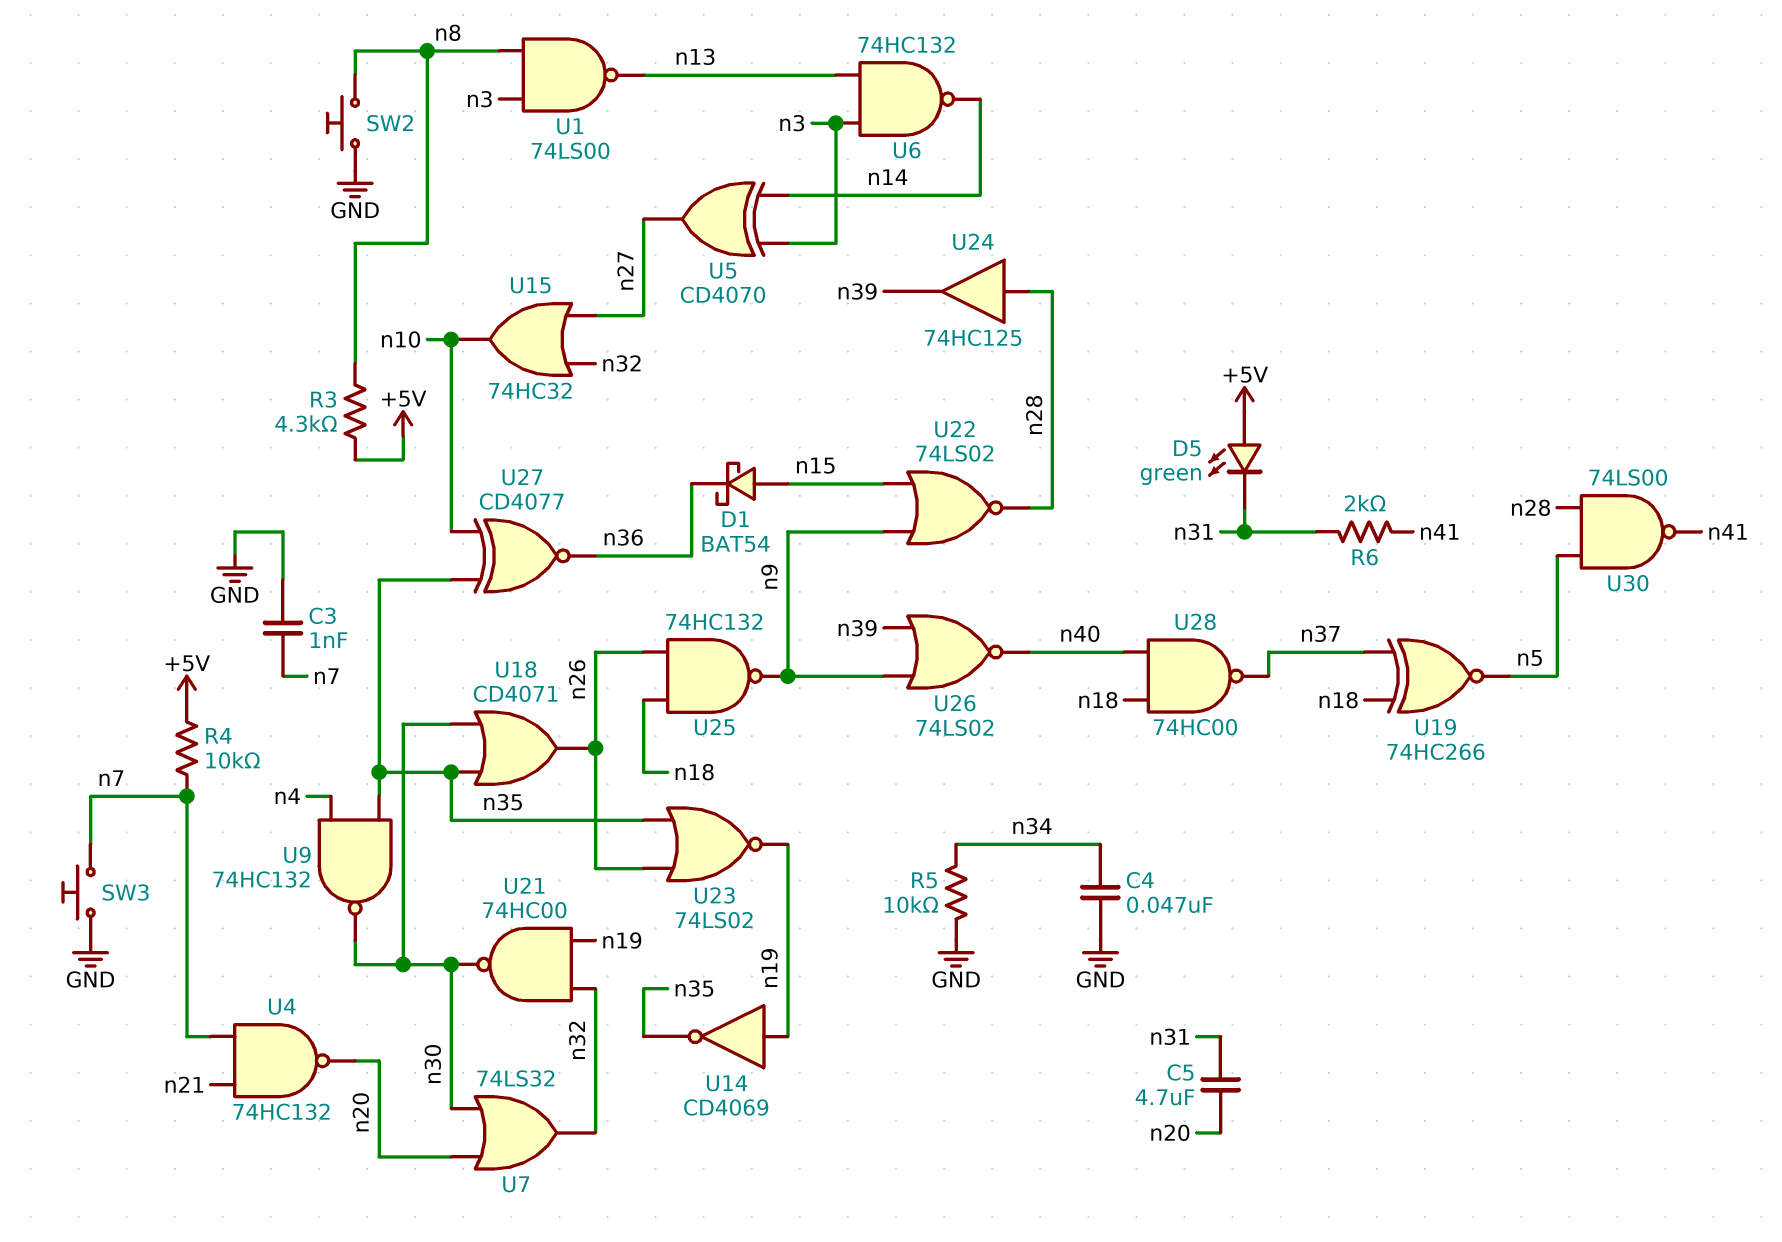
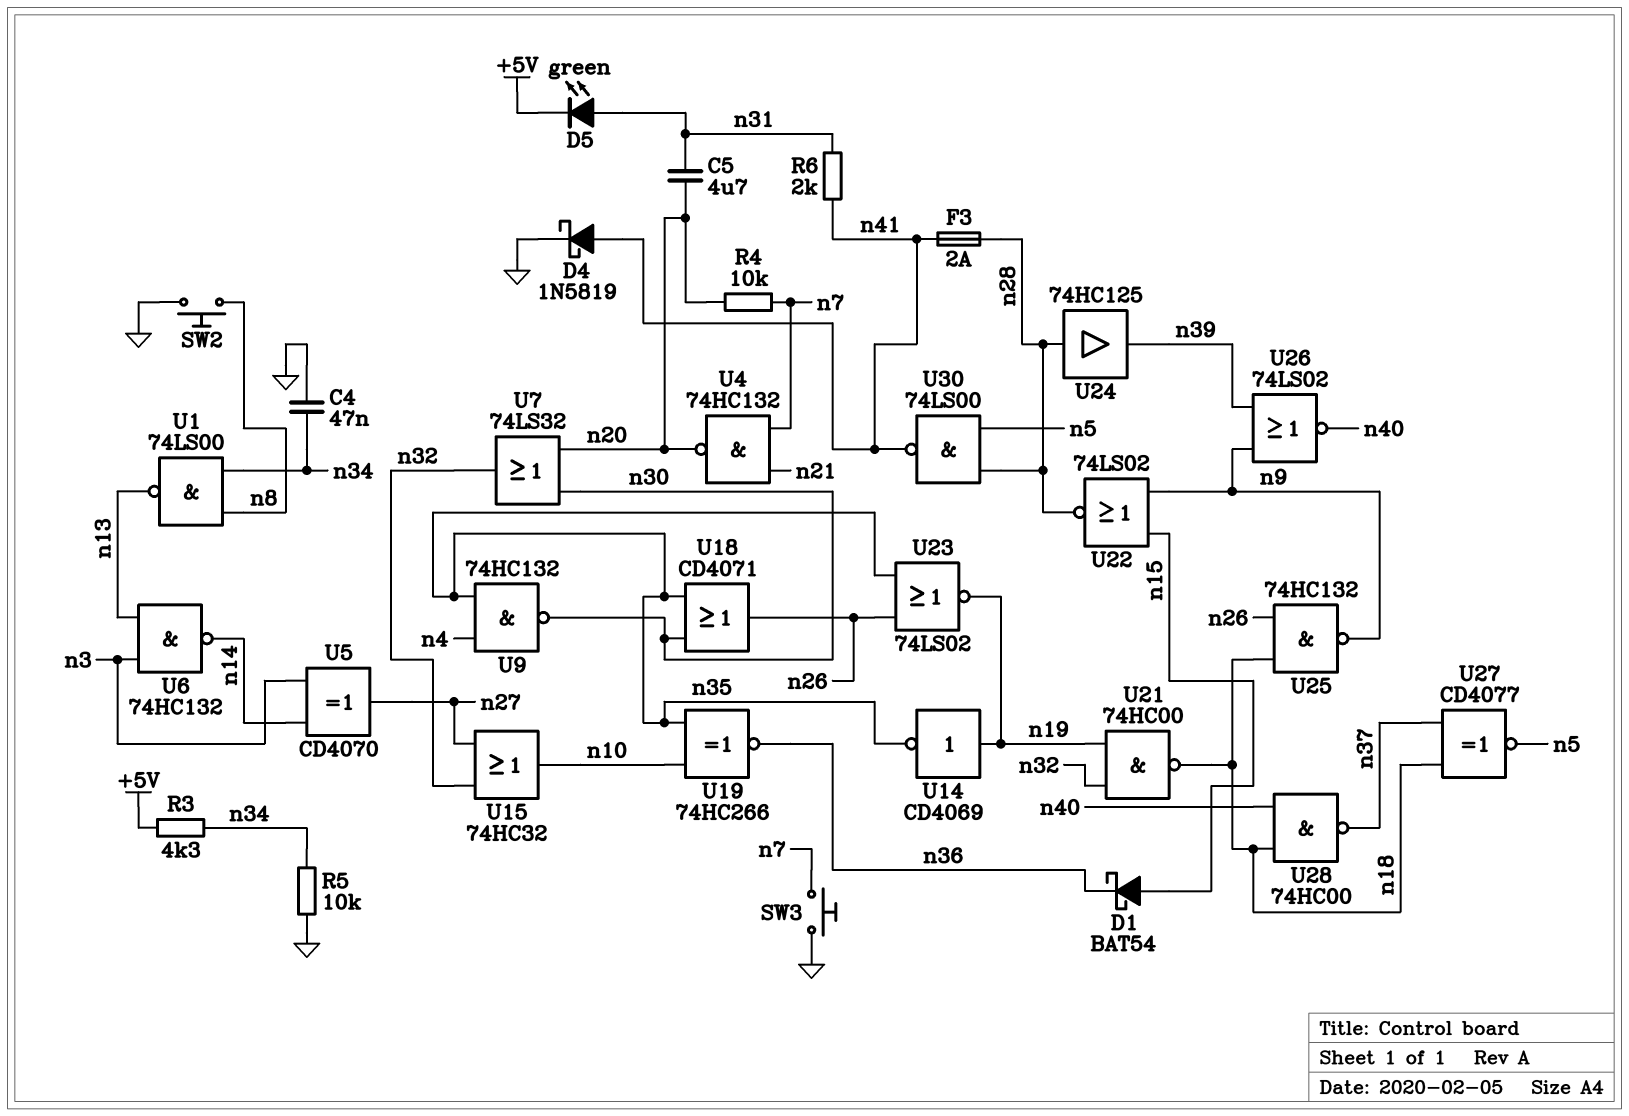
C3: 1nF (GND, n7) -> none
D4: none -> schottky 1N5819 (A n41, K GND)
D5: LED green (A +5V, K n31) -> LED green (A n31, K +5V)
F3: none -> 2A (n28, n41)
R3: 4.3k (+5V, n8) -> 4.3k (+5V, n34)
R4: 10k (+5V, n7) -> 10k (n7, n20)
U1: NAND 74LS00 (in n3, in n8, out n13) -> NAND 74LS00 (in n8, in n34, out n13)
U19: XNOR 74HC266 (in n18, in n37, out n5) -> XNOR 74HC266 (in n10, in n35, out n36)
U21: NAND 74HC00 (in n19, in n32, out n30) -> NAND 74HC00 (in n19, in n32, out n18)
U27: XNOR CD4077 (in n10, in n35, out n36) -> XNOR CD4077 (in n18, in n37, out n5)

